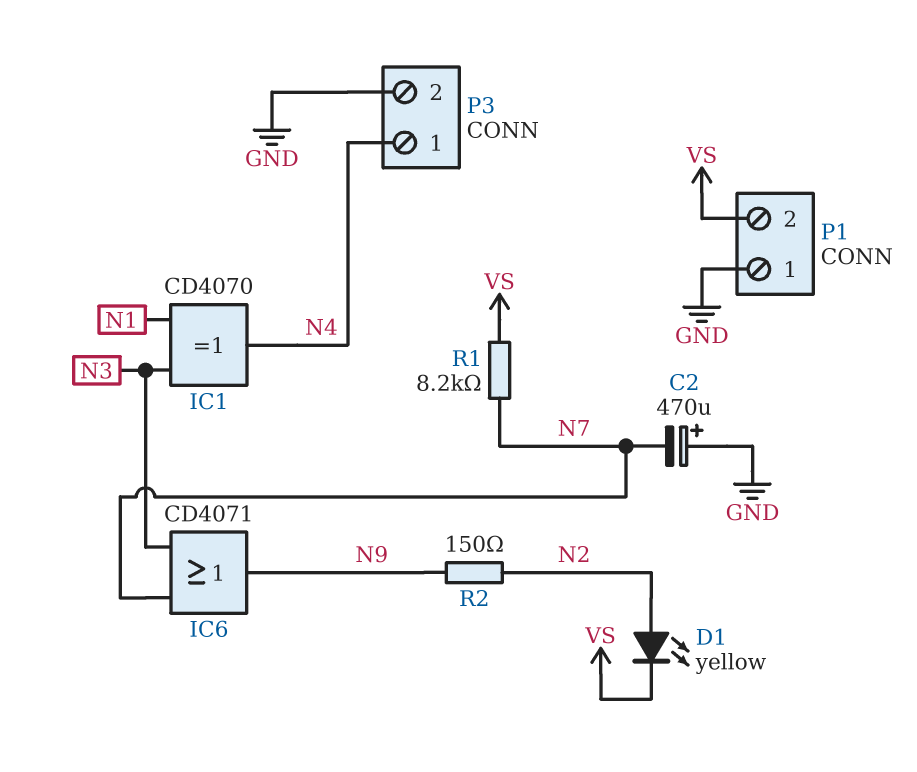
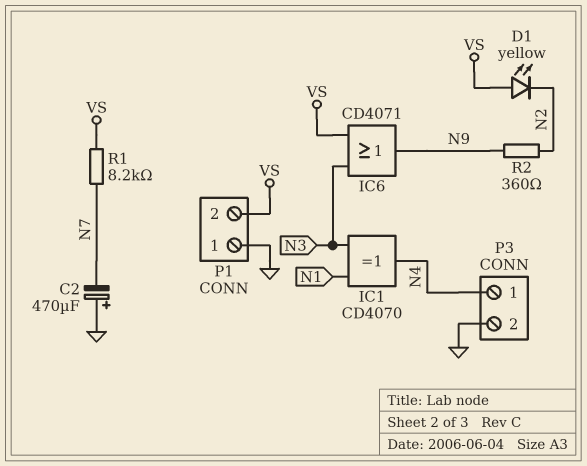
D1: LED yellow (A N2, K VS) -> LED yellow (A VS, K N2)
IC6: OR CD4071 (in N3, in N7, out N9) -> OR CD4071 (in N3, in VS, out N9)
R2: 150 (N2, N9) -> 360 (N2, N9)

